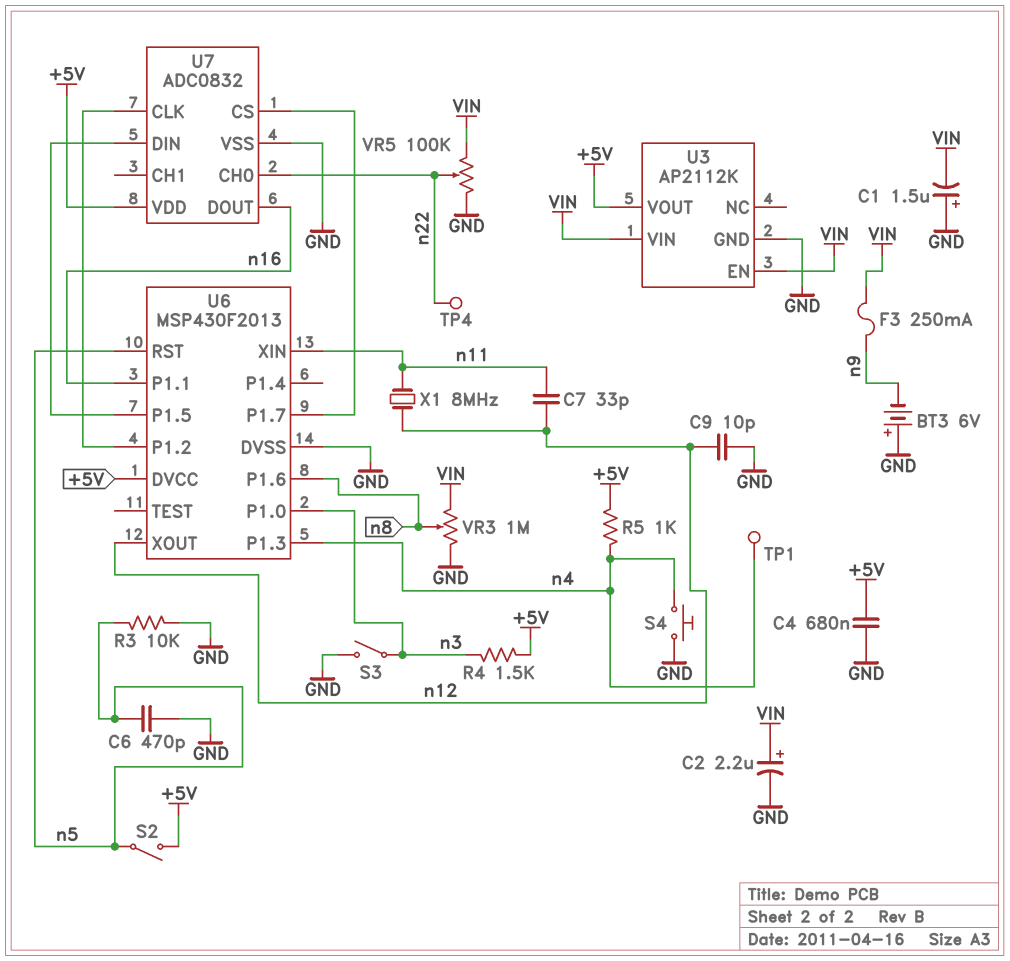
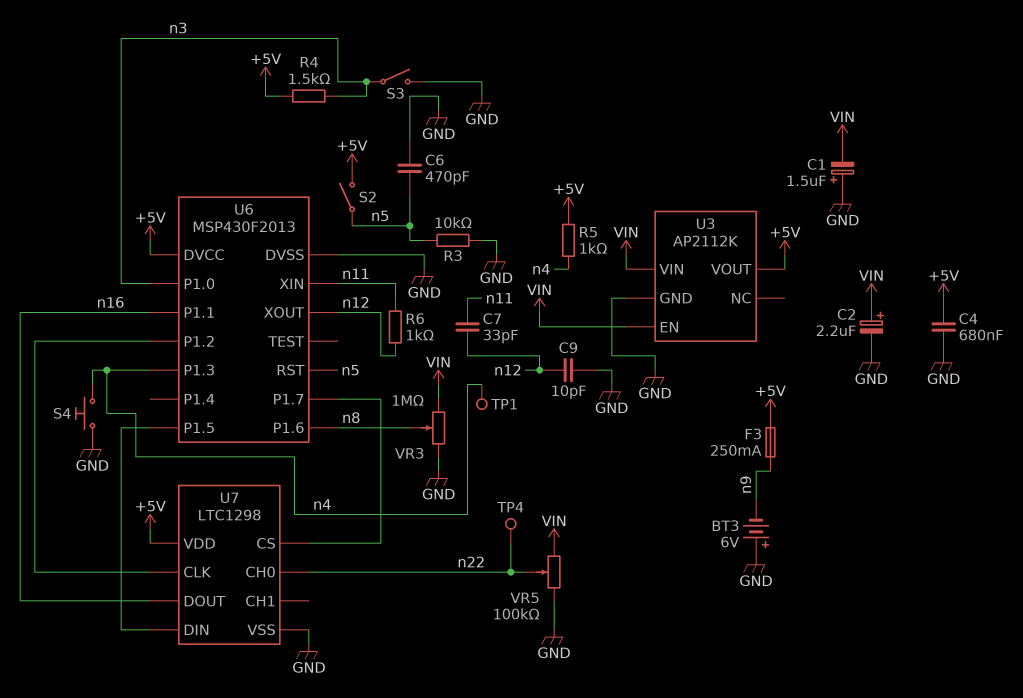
F3: 250mA (VIN, n9) -> 250mA (+5V, n9)
R6: none -> 1k (n11, n12)
U7: ADC0832 -> LTC1298
X1: 8MHz (n11, n12) -> none

